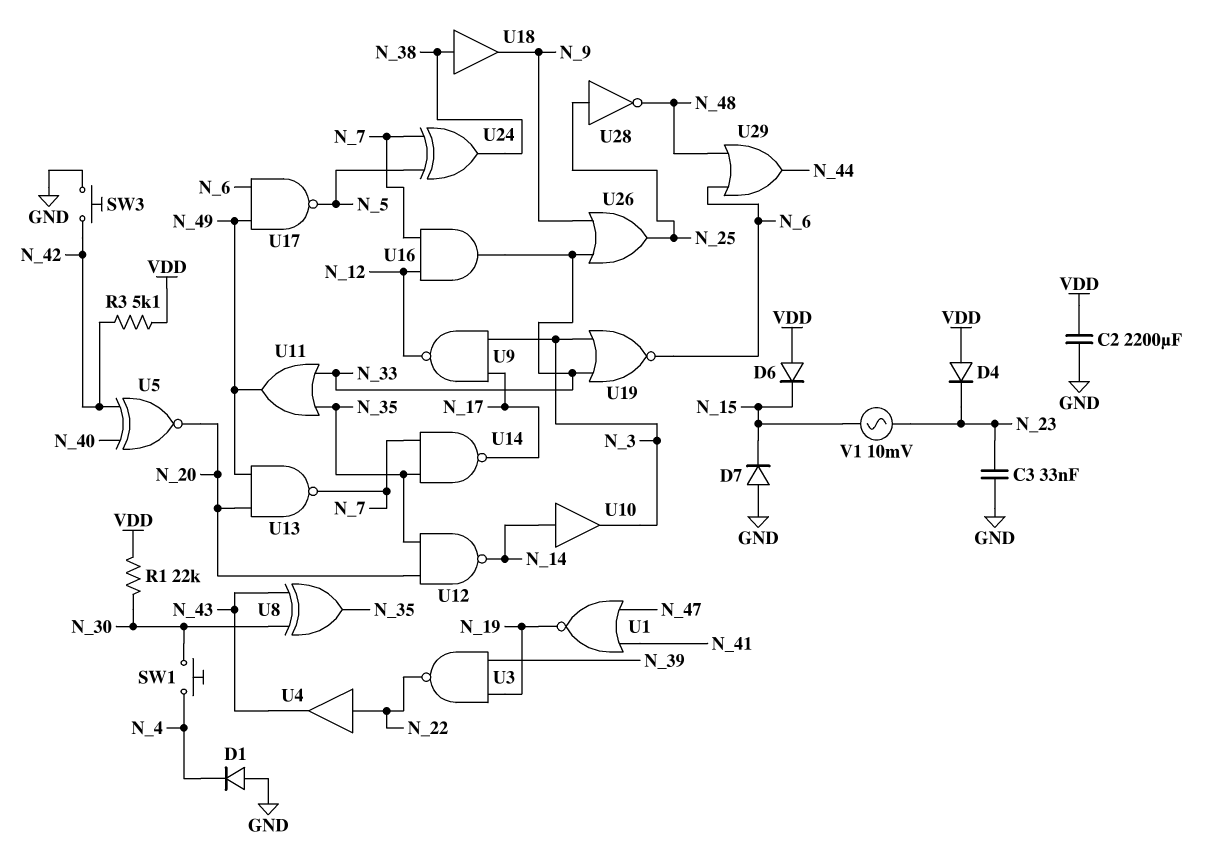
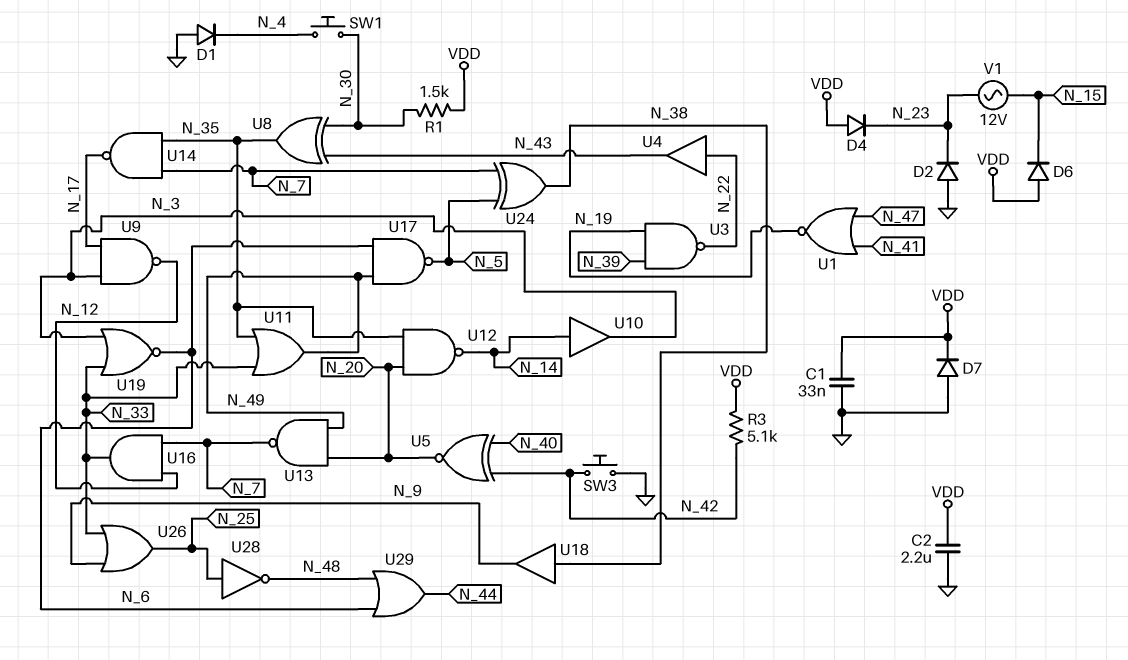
C1: none -> 33nF (GND, VDD)
C2: 2200uF (GND, VDD) -> 2.2uF (GND, VDD)
C3: 33nF (GND, N_23) -> none
D2: none -> diode (A GND, K N_23)
D7: diode (A GND, K N_15) -> diode (A GND, K VDD)
R1: 22k (N_30, VDD) -> 1.5k (N_30, VDD)
V1: AC 10mV (N_15, N_23) -> AC 12V (N_15, N_23)

